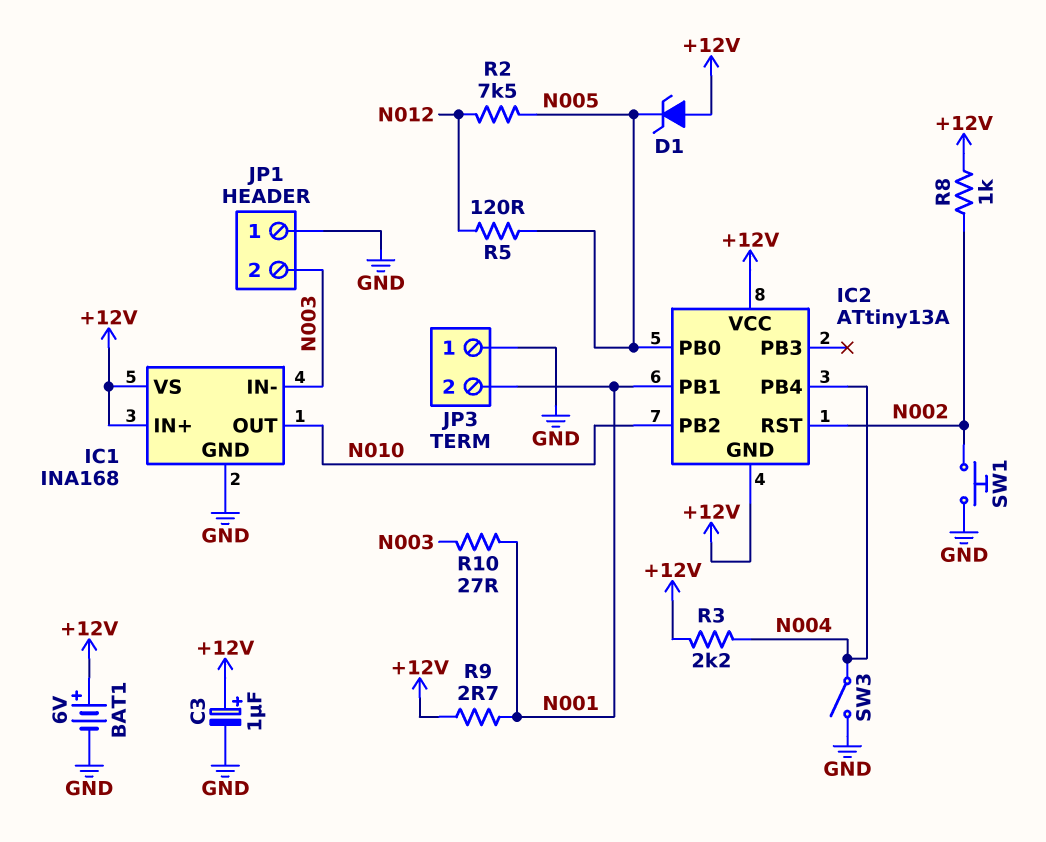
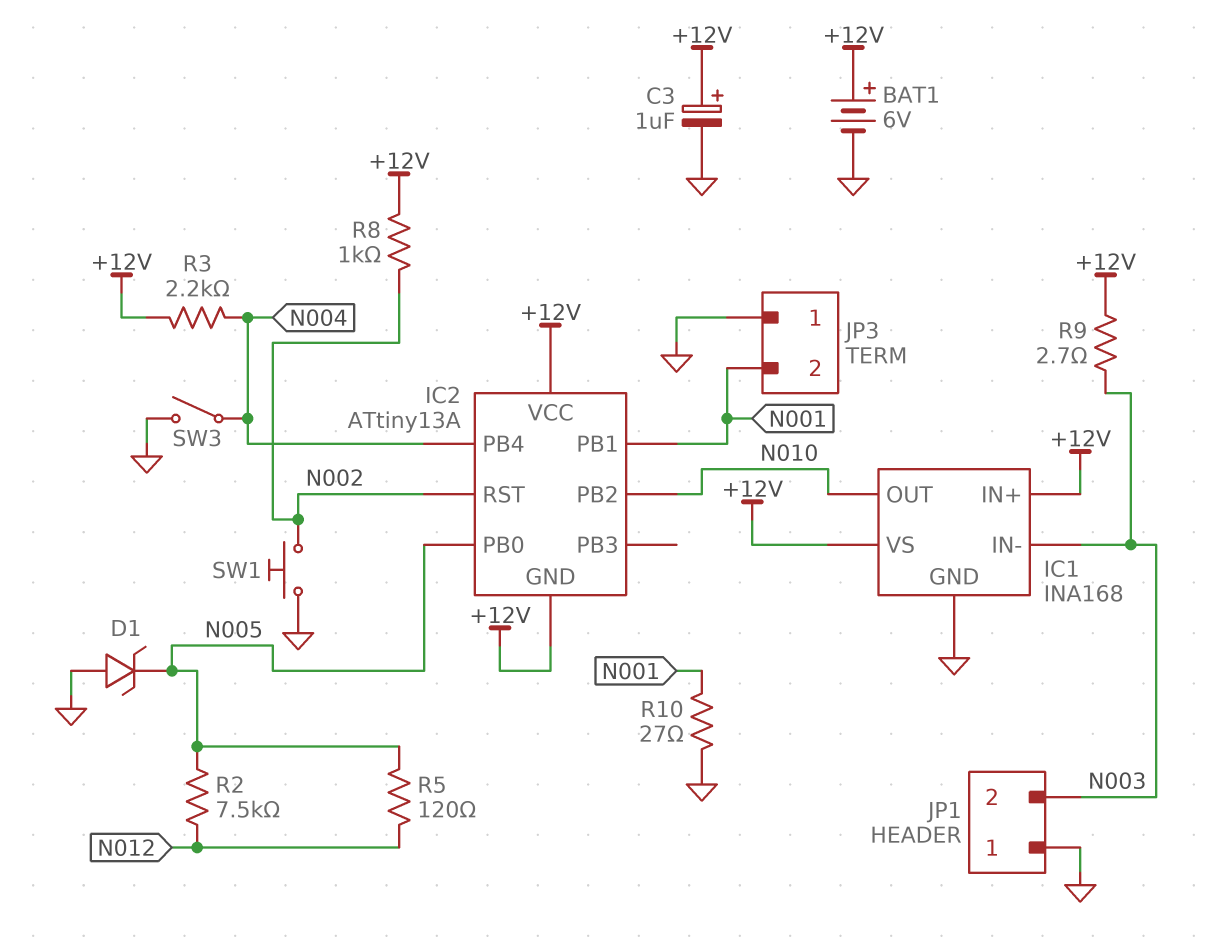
D1: zener (A +12V, K N005) -> zener (A GND, K N005)
R9: 2.7 (+12V, N001) -> 2.7 (+12V, N003)
R10: 27 (N001, N003) -> 27 (GND, N001)

